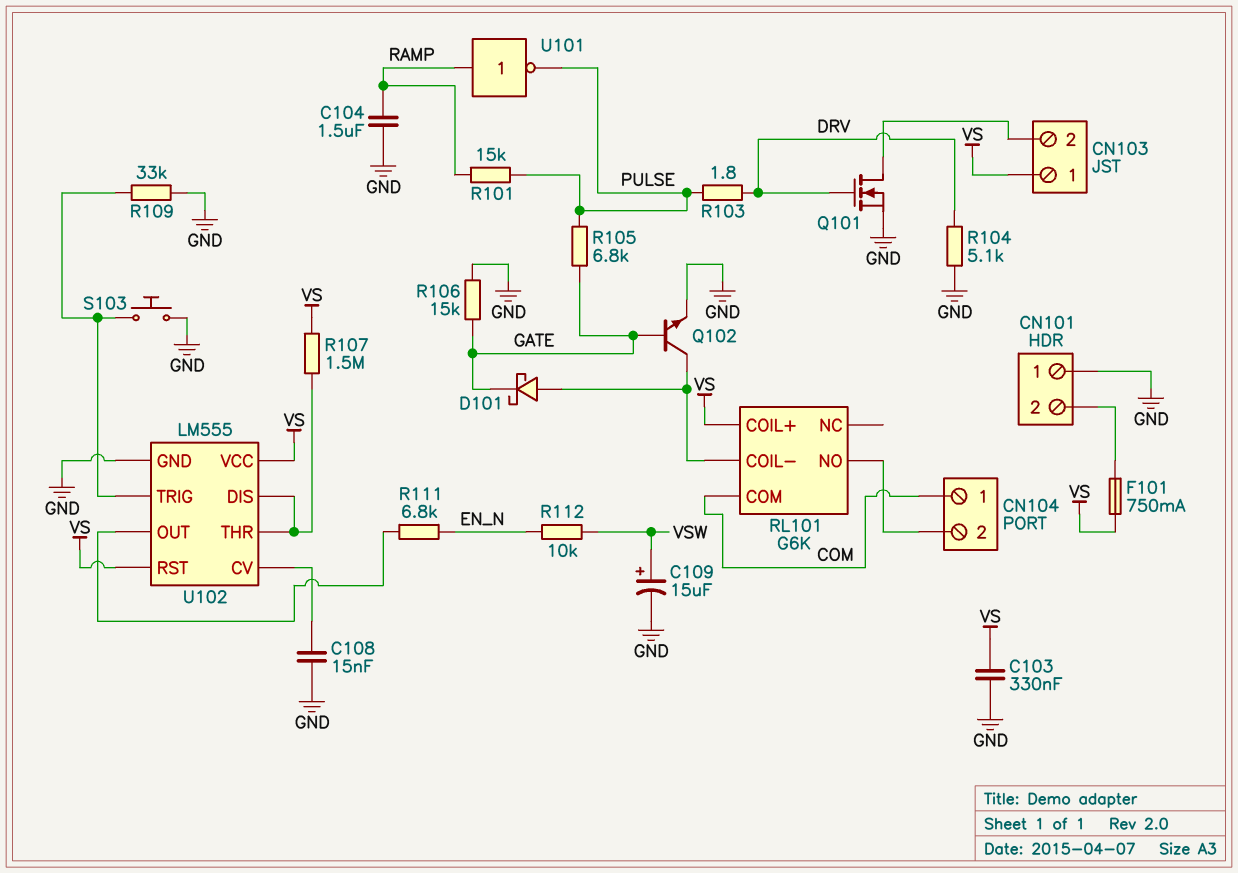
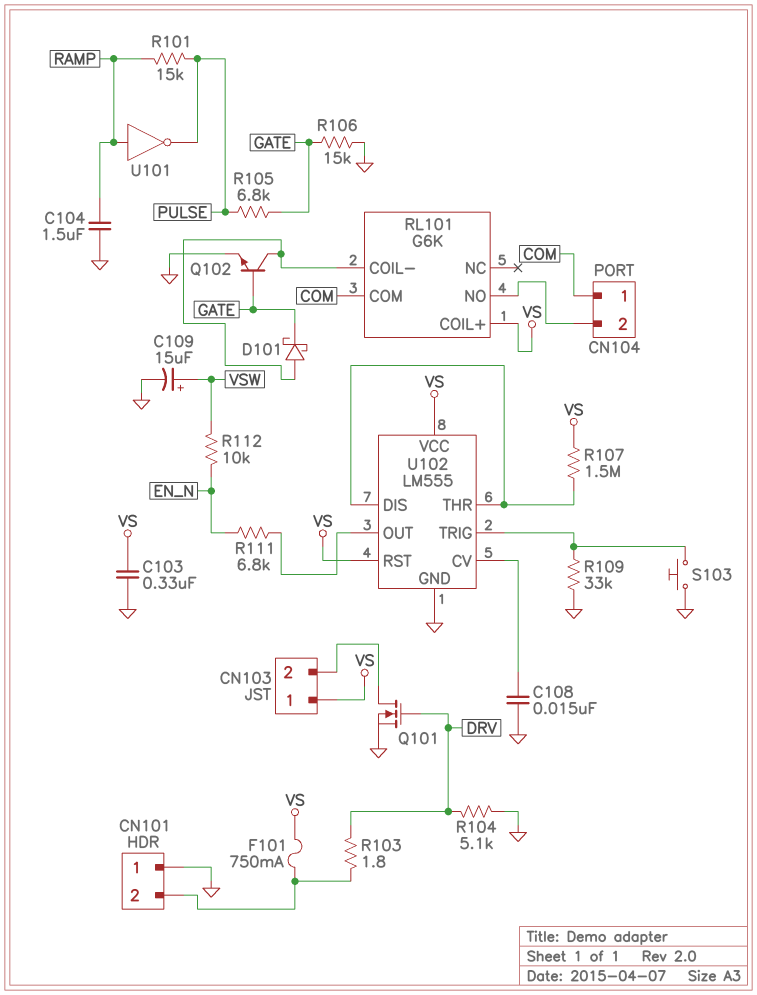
R103: 1.8 (DRV, PULSE) -> 1.8 (CN101/2, DRV)

